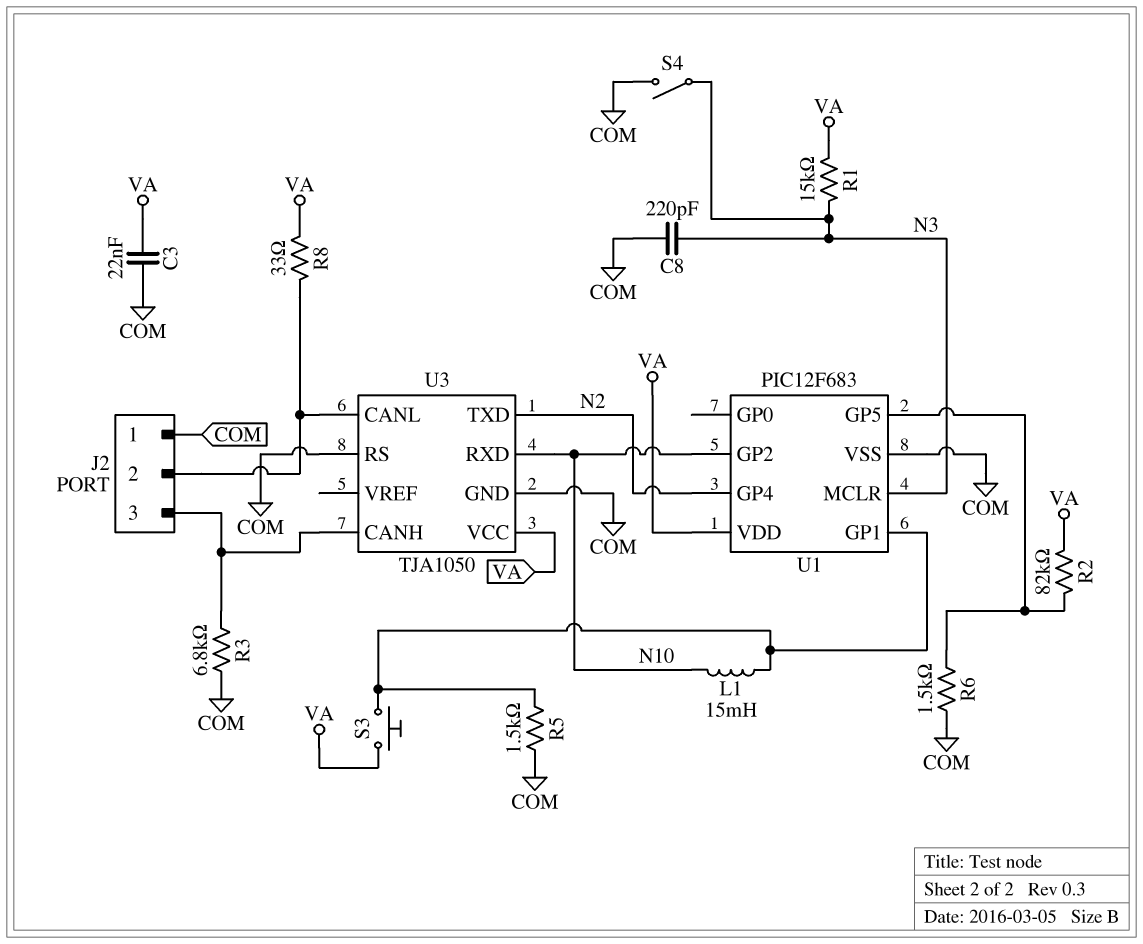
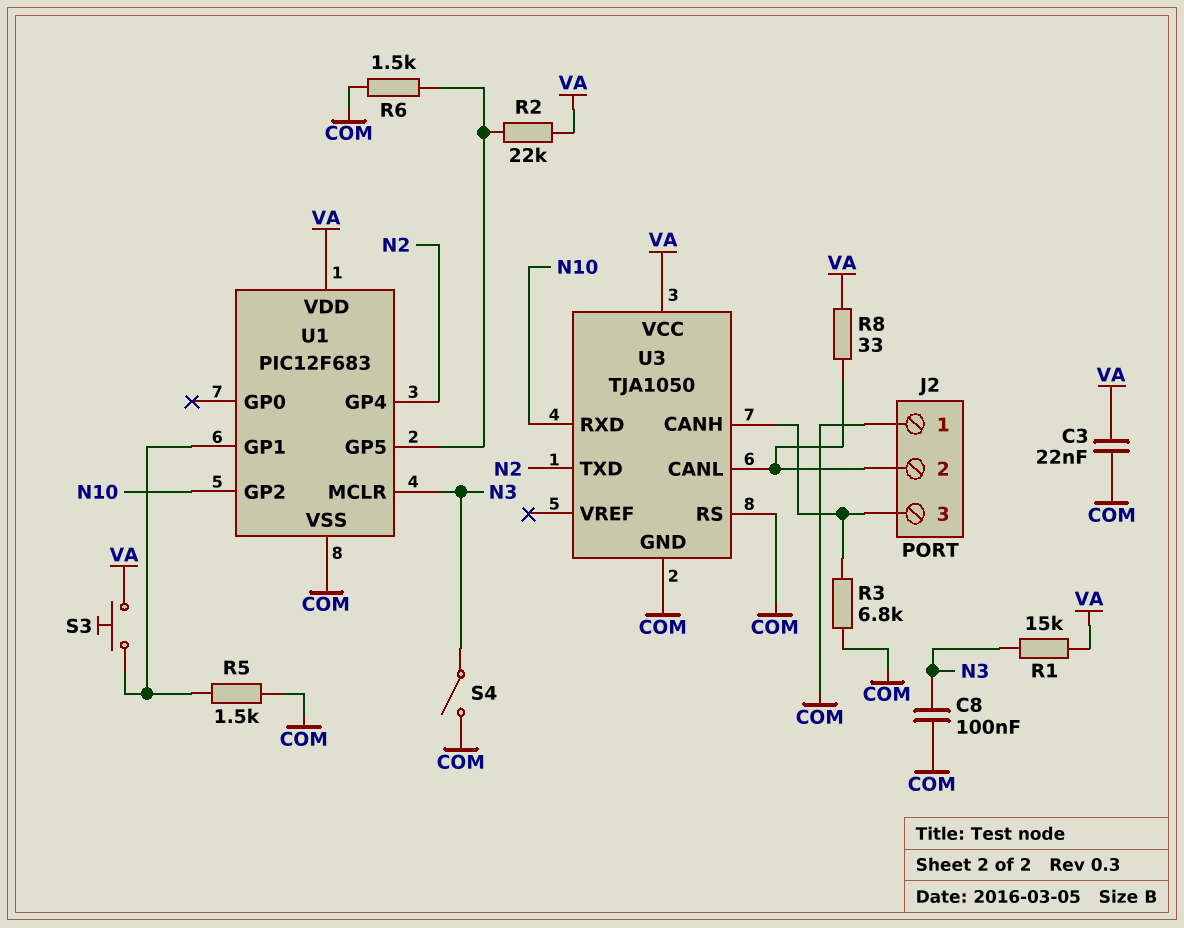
C8: 220pF (COM, N3) -> 100nF (COM, N3)
L1: 15mH (N10, U1/GP1) -> none
R2: 82k (U1/GP5, VA) -> 22k (U1/GP5, VA)

